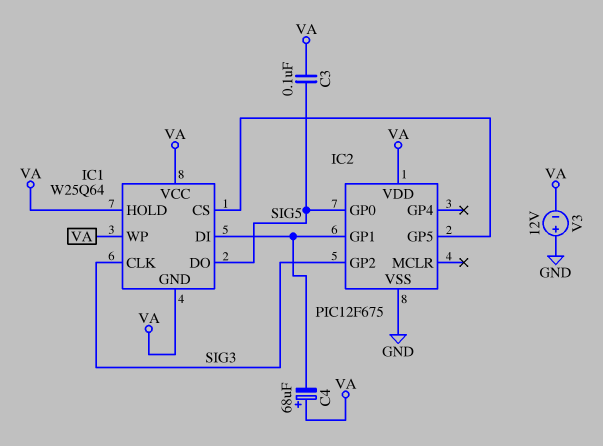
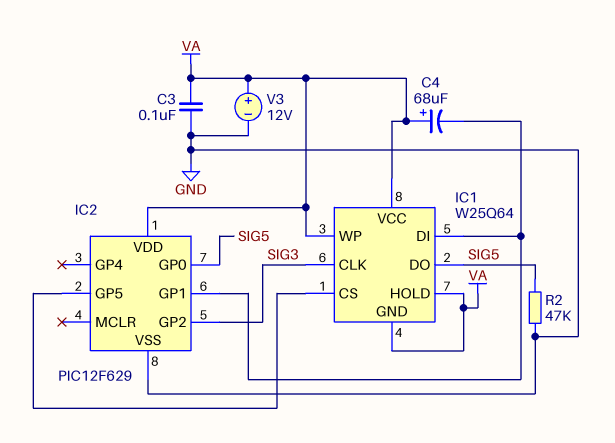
C3: 100nF (SIG5, VA) -> 100nF (GND, VA)
IC2: PIC12F675 -> PIC12F629
R2: none -> 47k (GND, SIG5)
V3: 12V (plus GND, minus VA) -> 12V (plus VA, minus GND)

